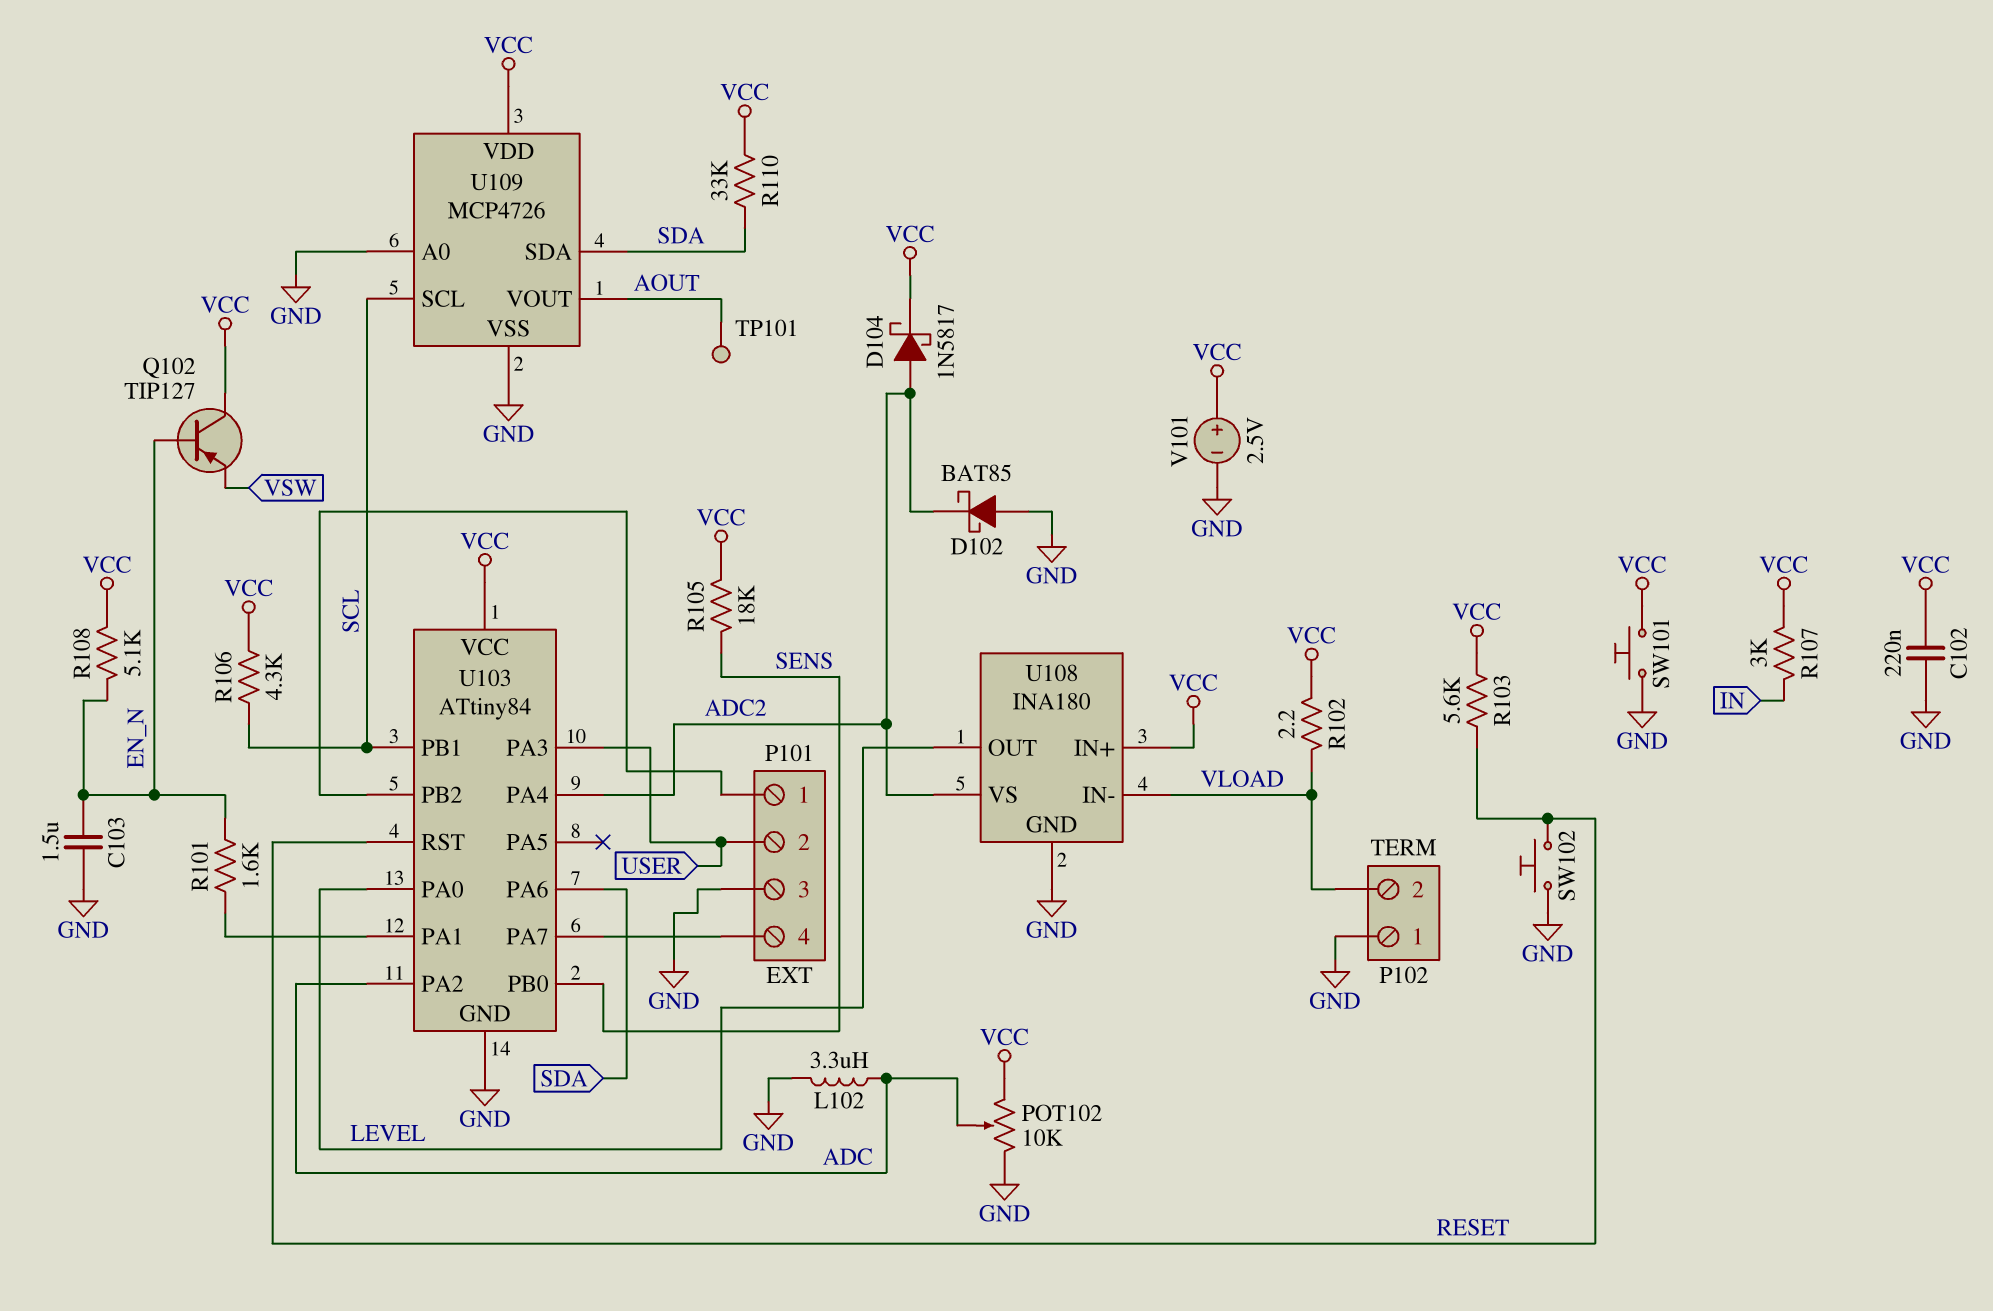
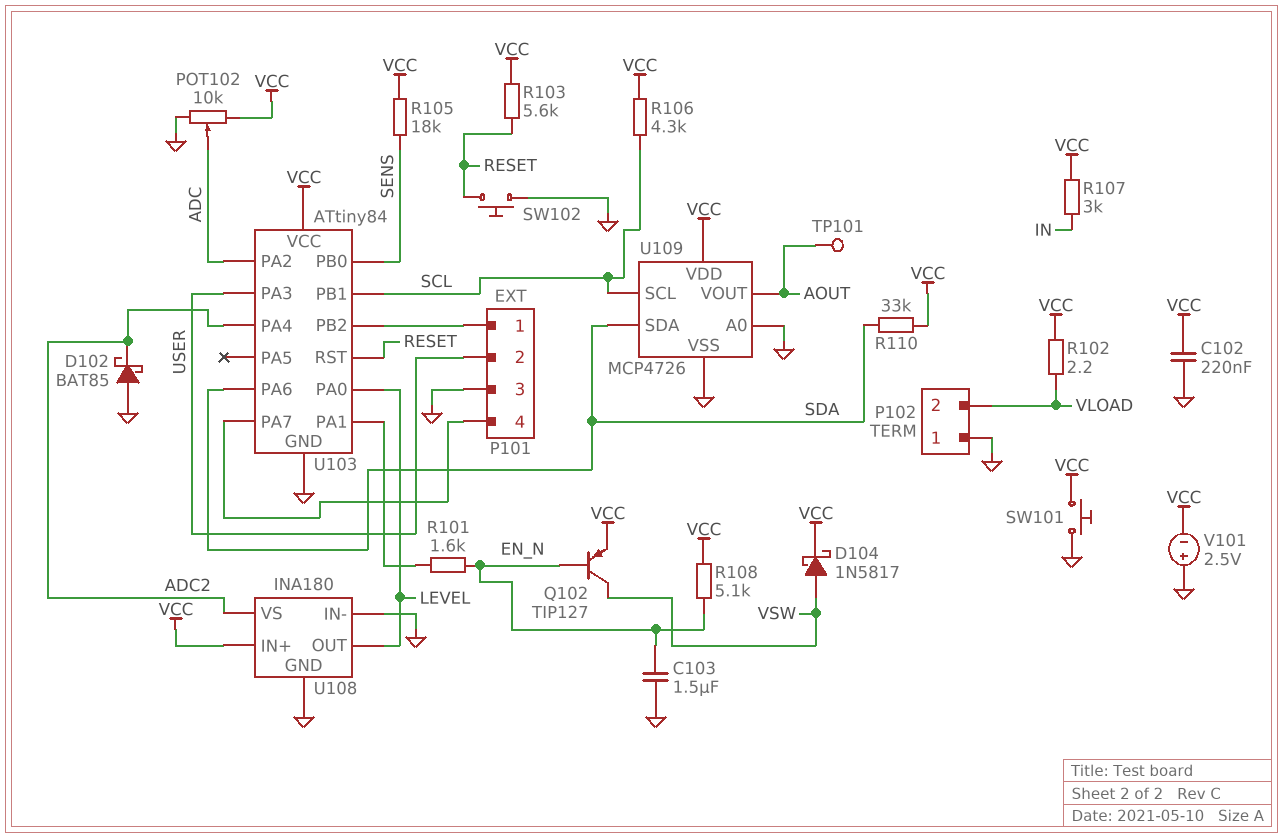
D104: schottky 1N5817 (A ADC2, K VCC) -> schottky 1N5817 (A VSW, K VCC)
L102: 3.3uH (ADC, GND) -> none
Q102: PNP TIP127 (B EN_N, C VCC, E VSW) -> PNP TIP127 (B EN_N, C VSW, E VCC)
U108 pin IN-: VLOAD -> GND
V101: 2.5V (plus VCC, minus GND) -> 2.5V (plus GND, minus VCC)

